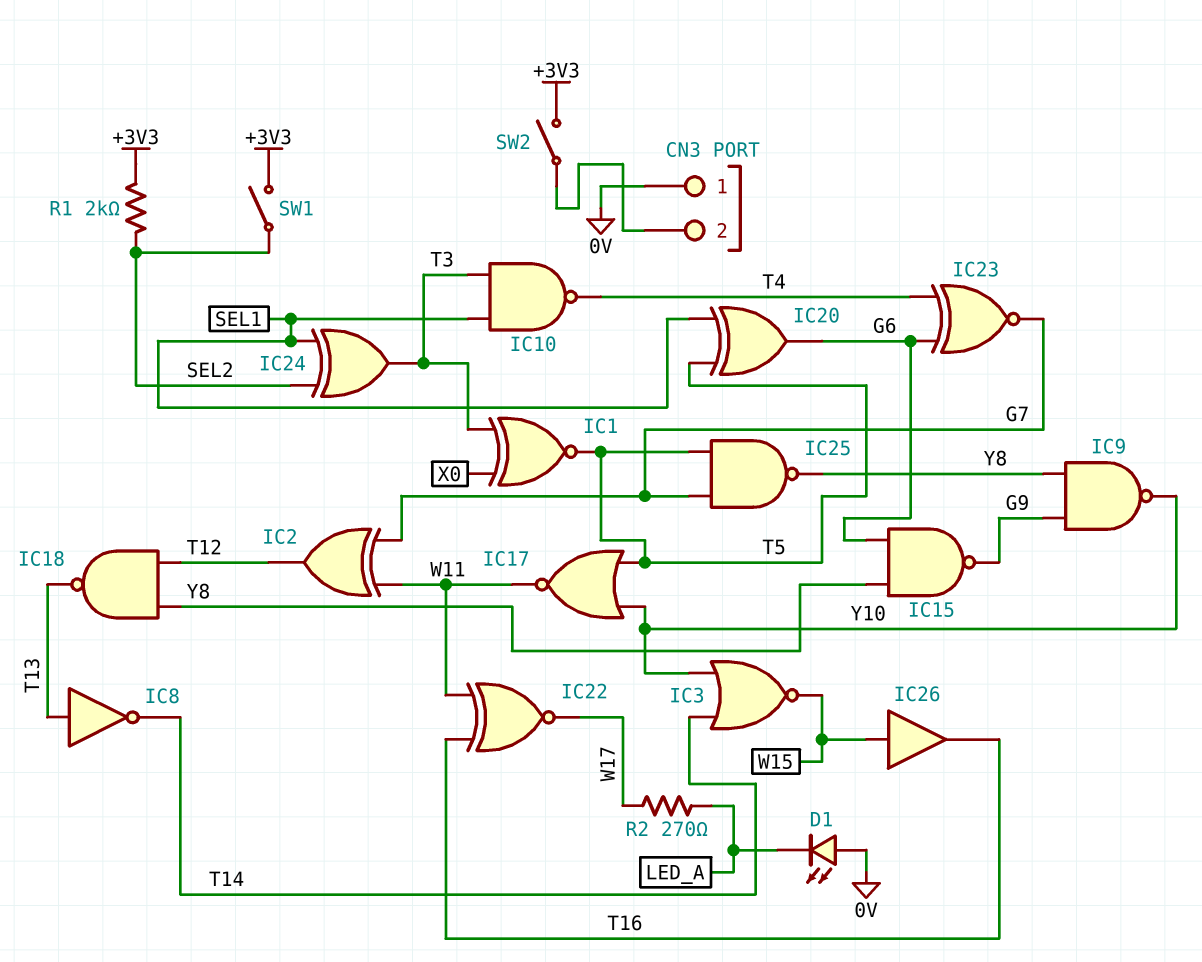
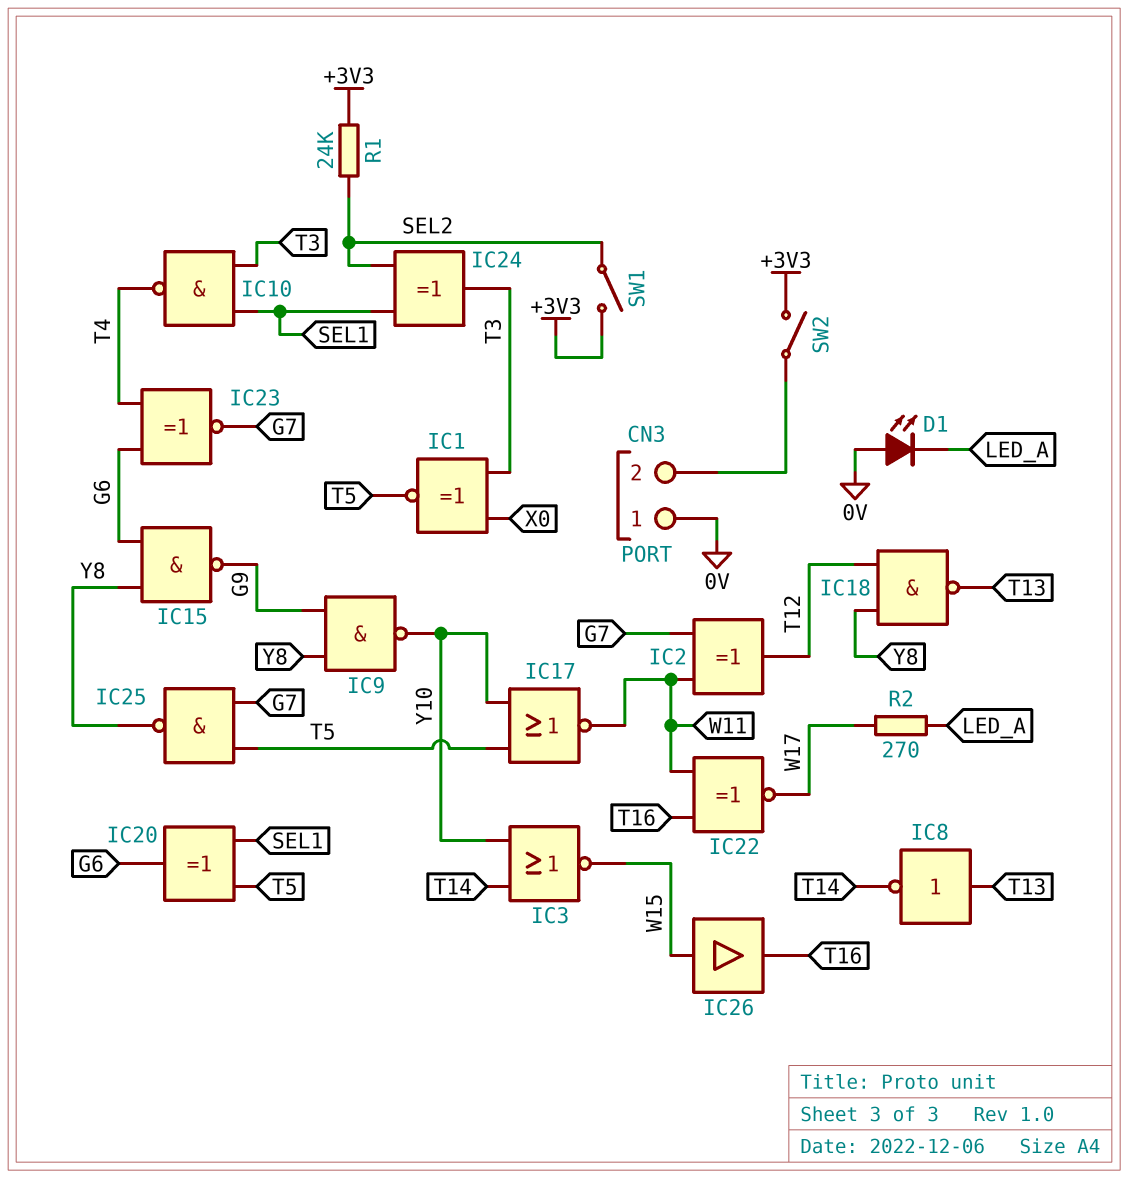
R1: 2k (+3V3, SEL2) -> 24k (+3V3, SEL2)

